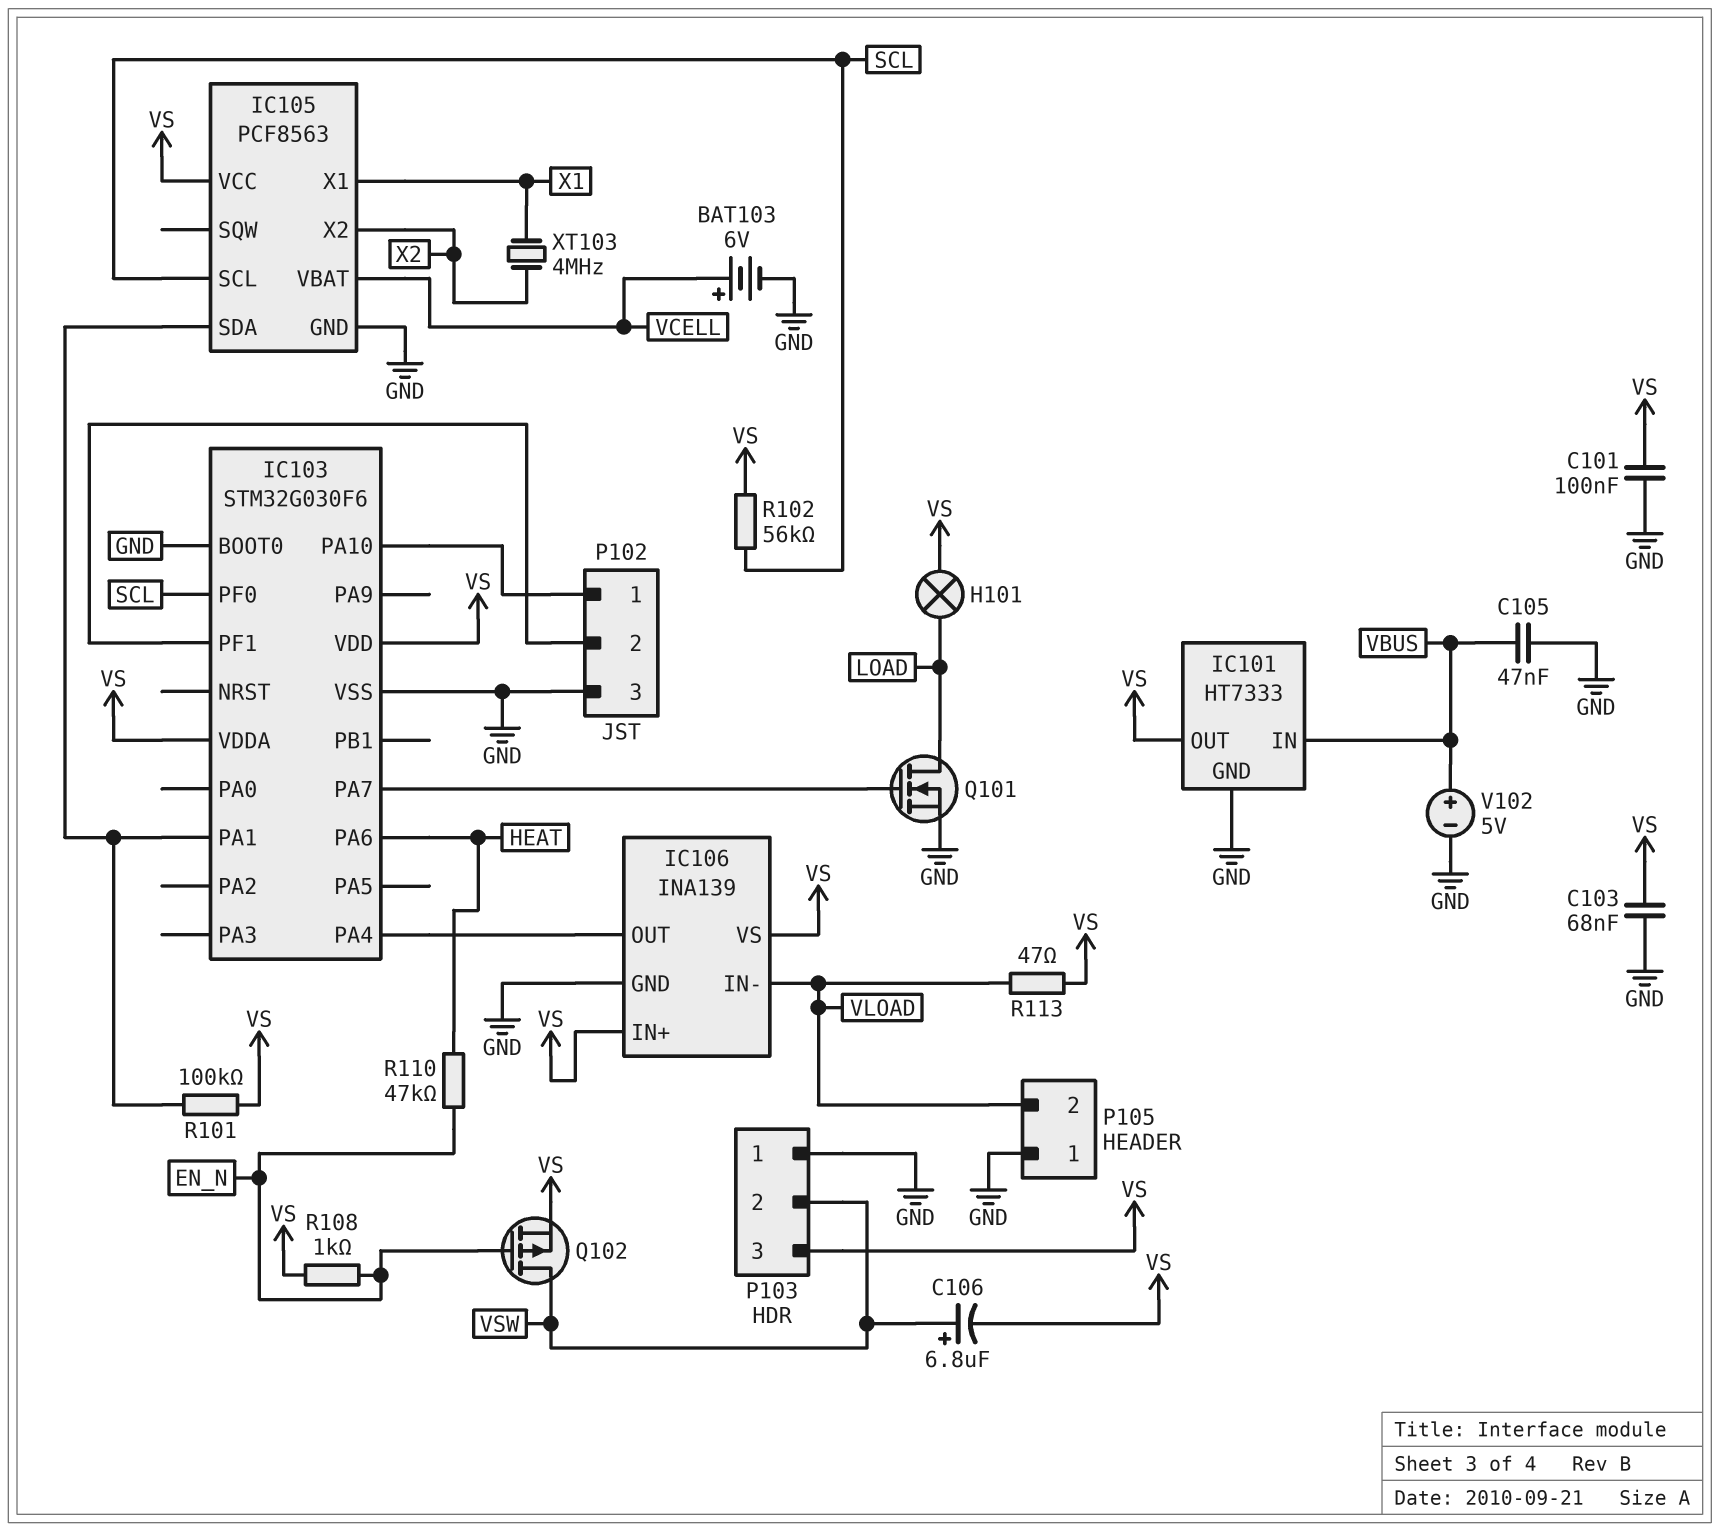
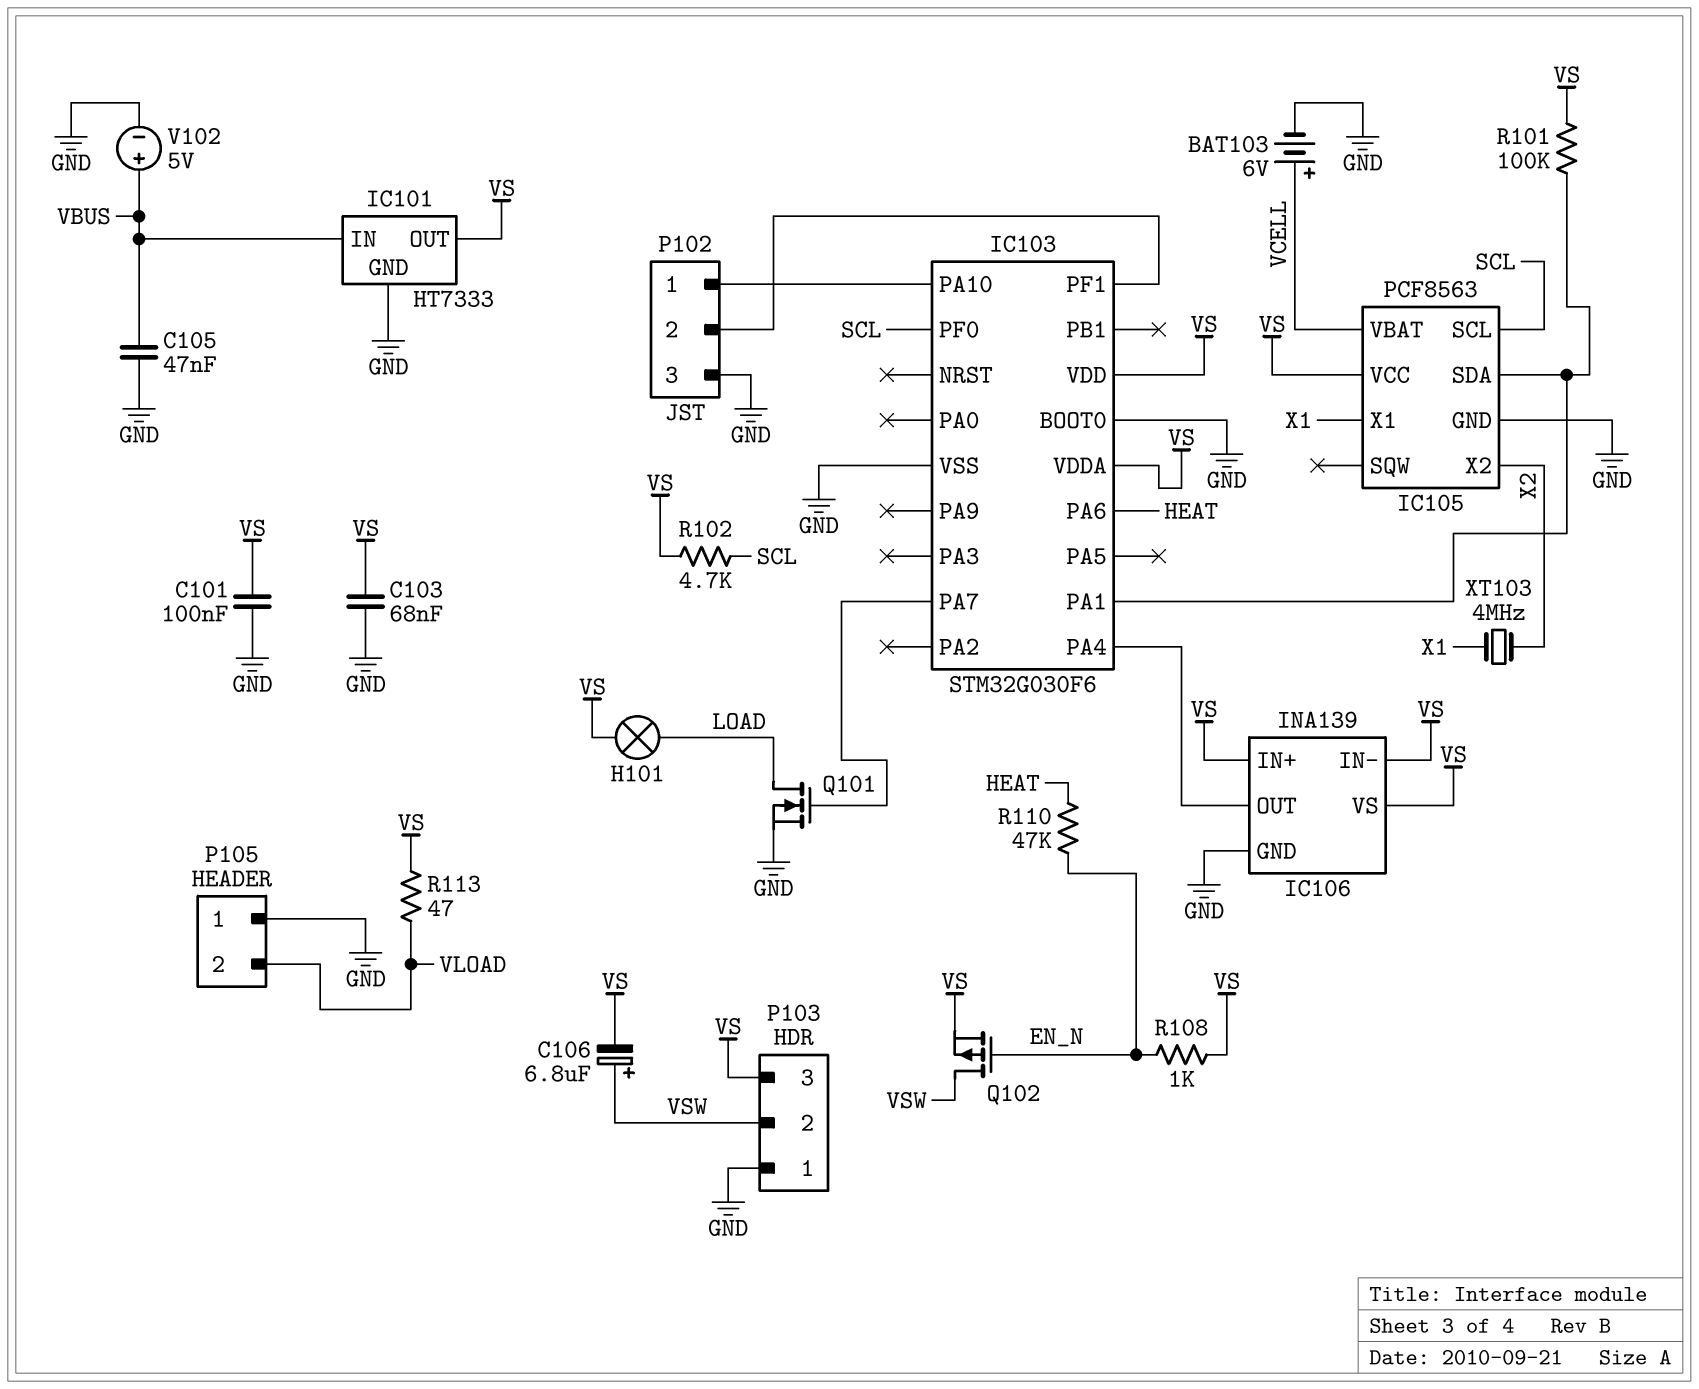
IC106 pin IN-: VLOAD -> VS
R102: 56k (SCL, VS) -> 4.7k (SCL, VS)

